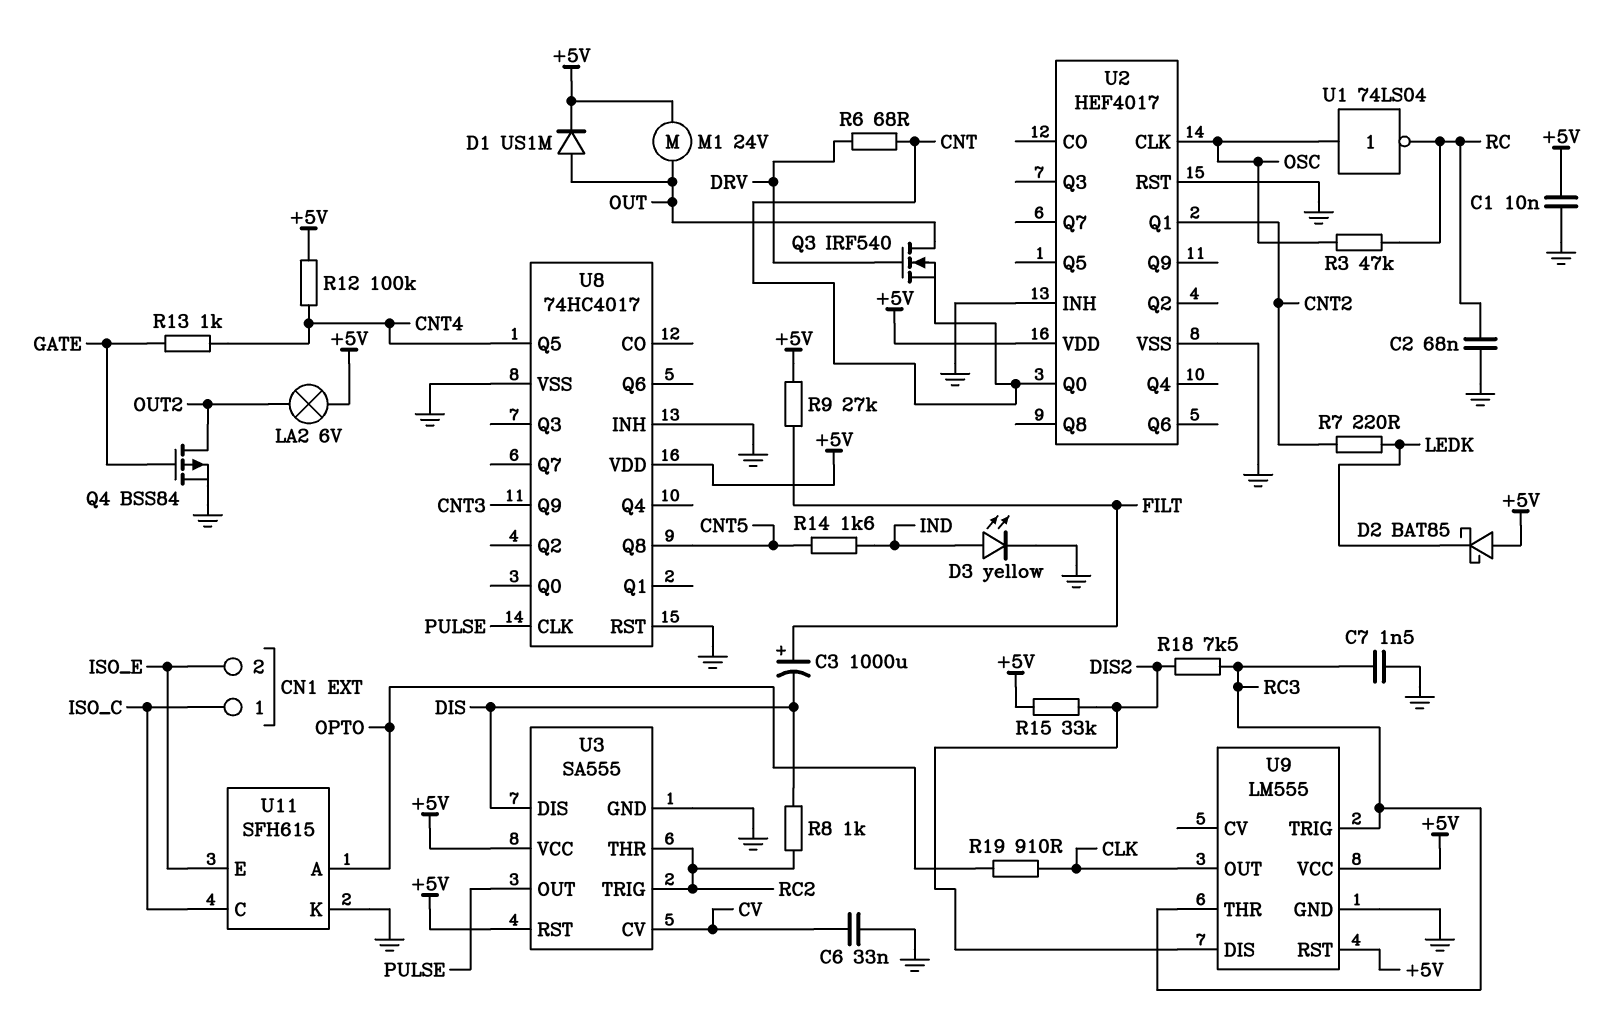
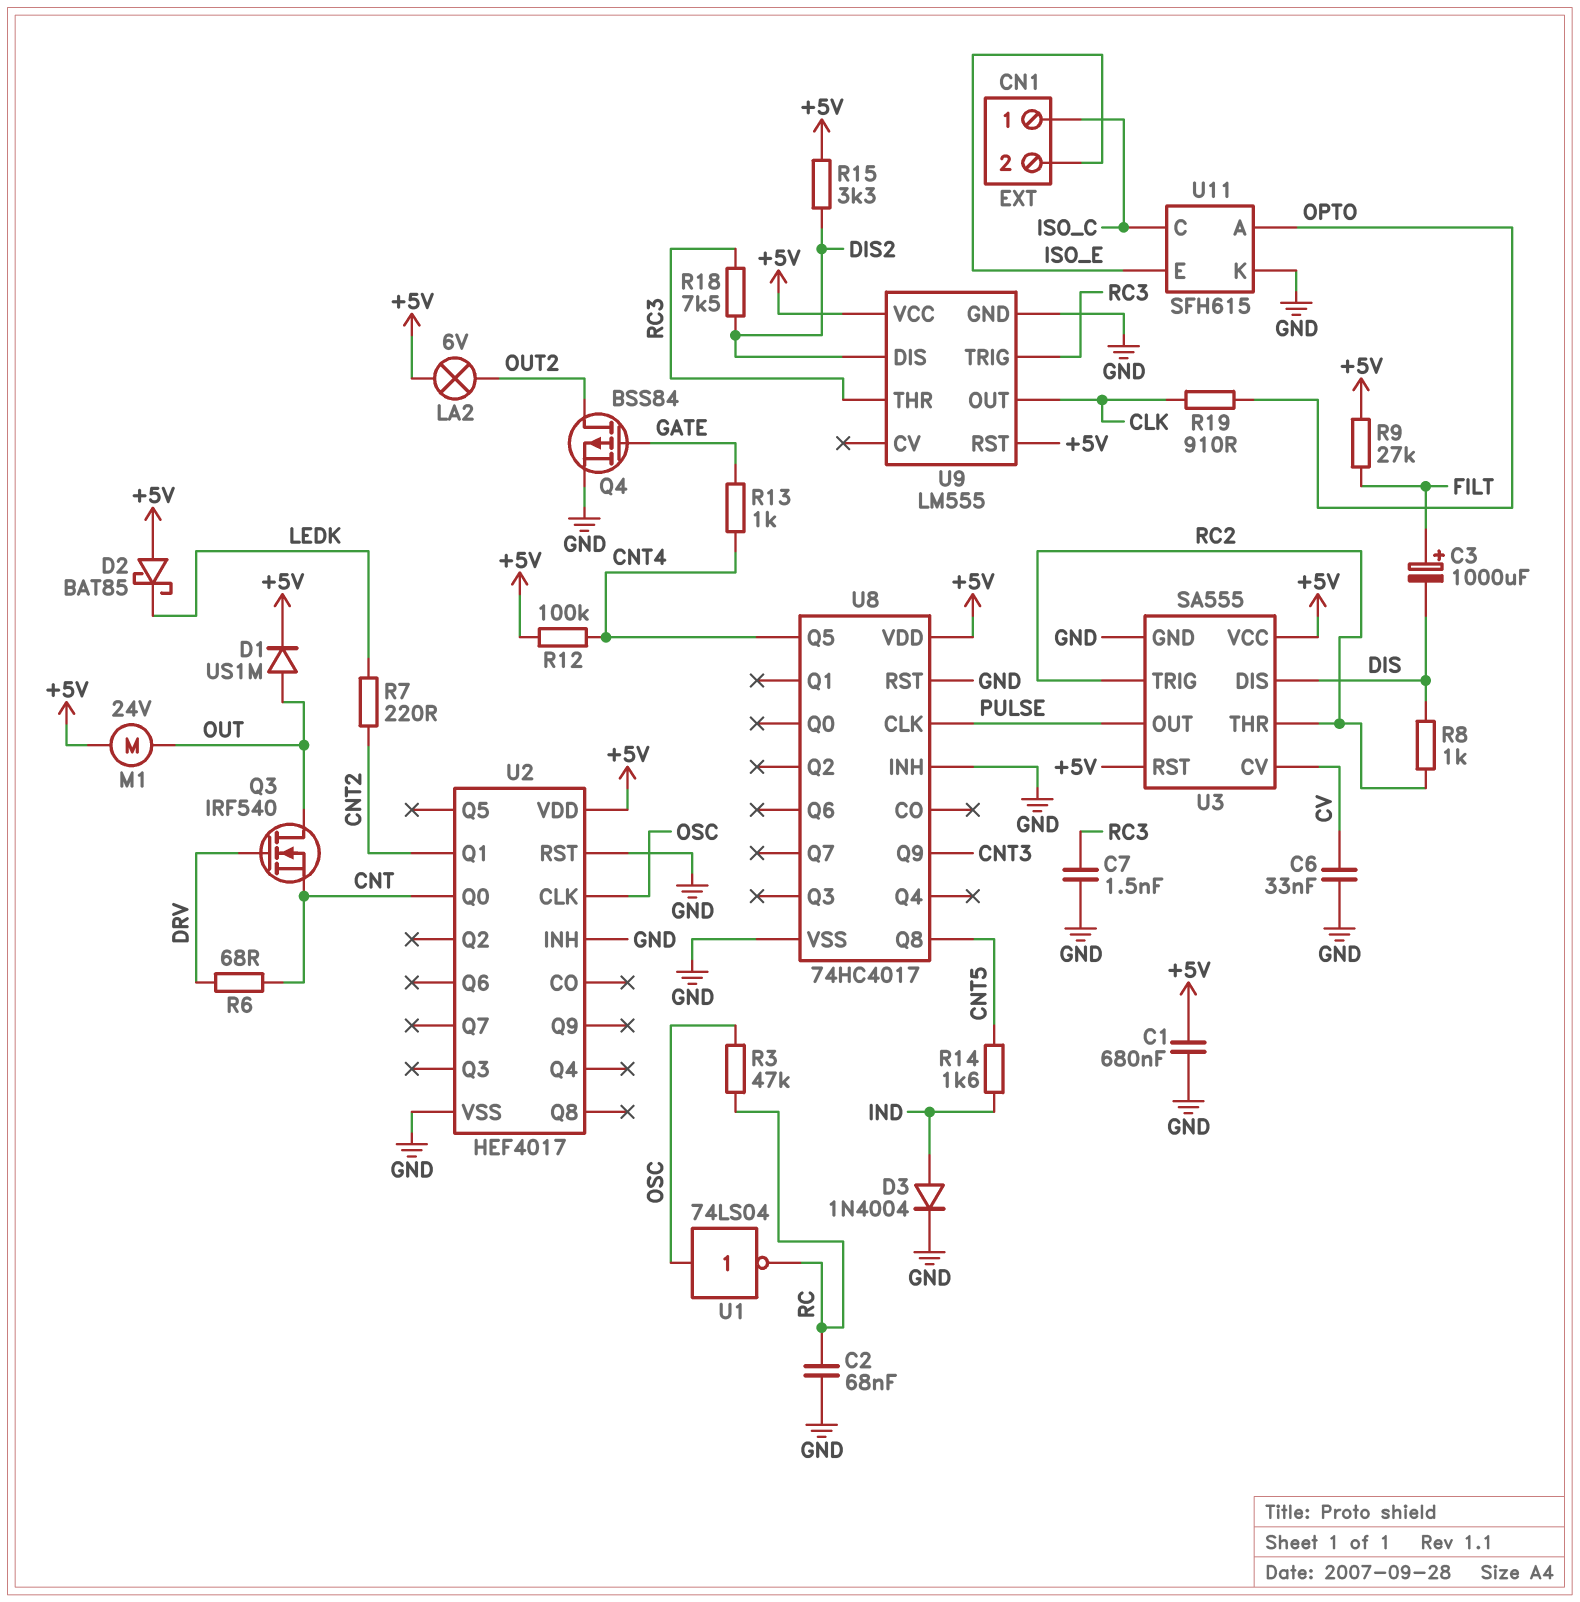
C1: 10nF (+5V, GND) -> 680nF (+5V, GND)
D3: LED yellow (A IND, K GND) -> diode 1N4004 (A IND, K GND)
R15: 33k (+5V, DIS2) -> 3.3k (+5V, DIS2)

